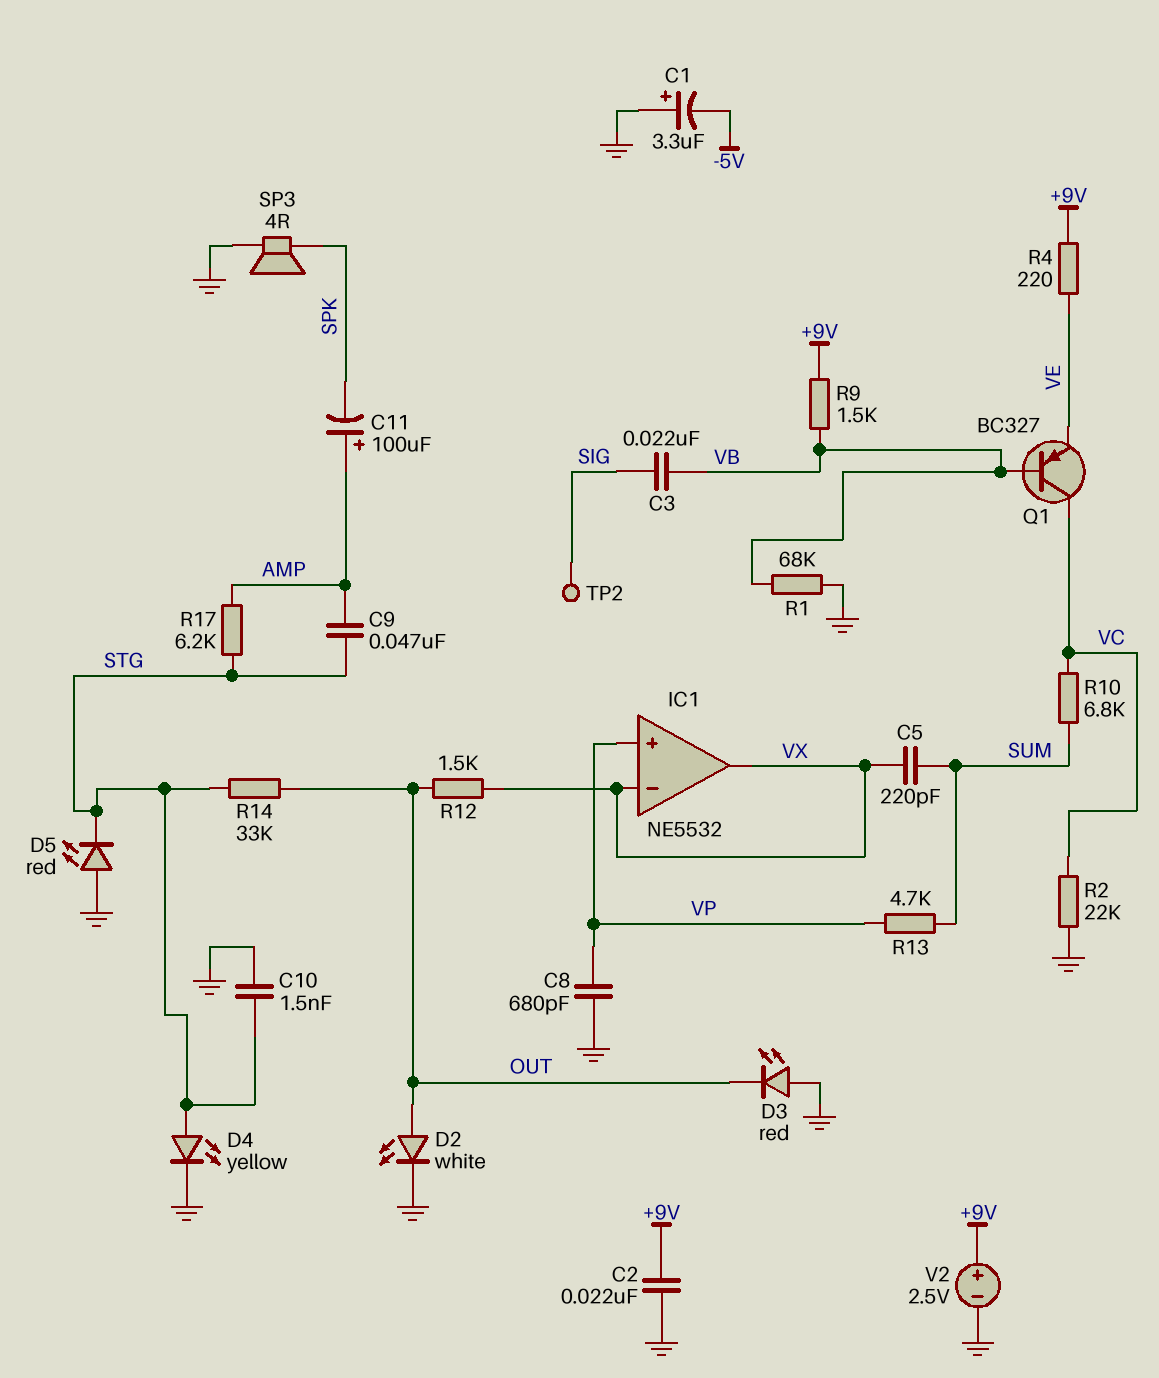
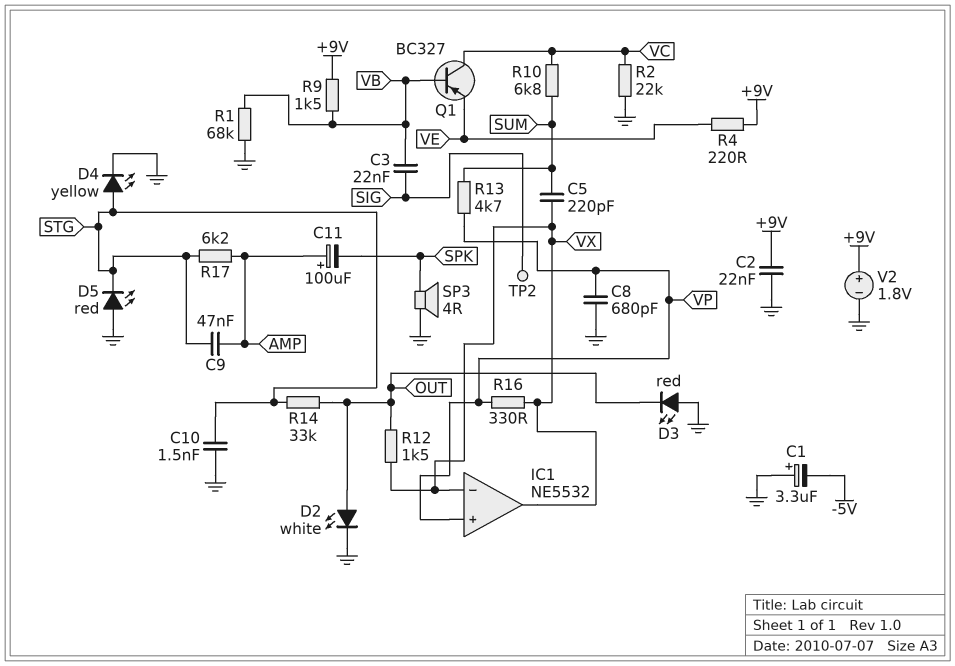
R16: none -> 330 (VP, VX)
V2: 2.5V (plus +9V, minus GND) -> 1.8V (plus +9V, minus GND)

